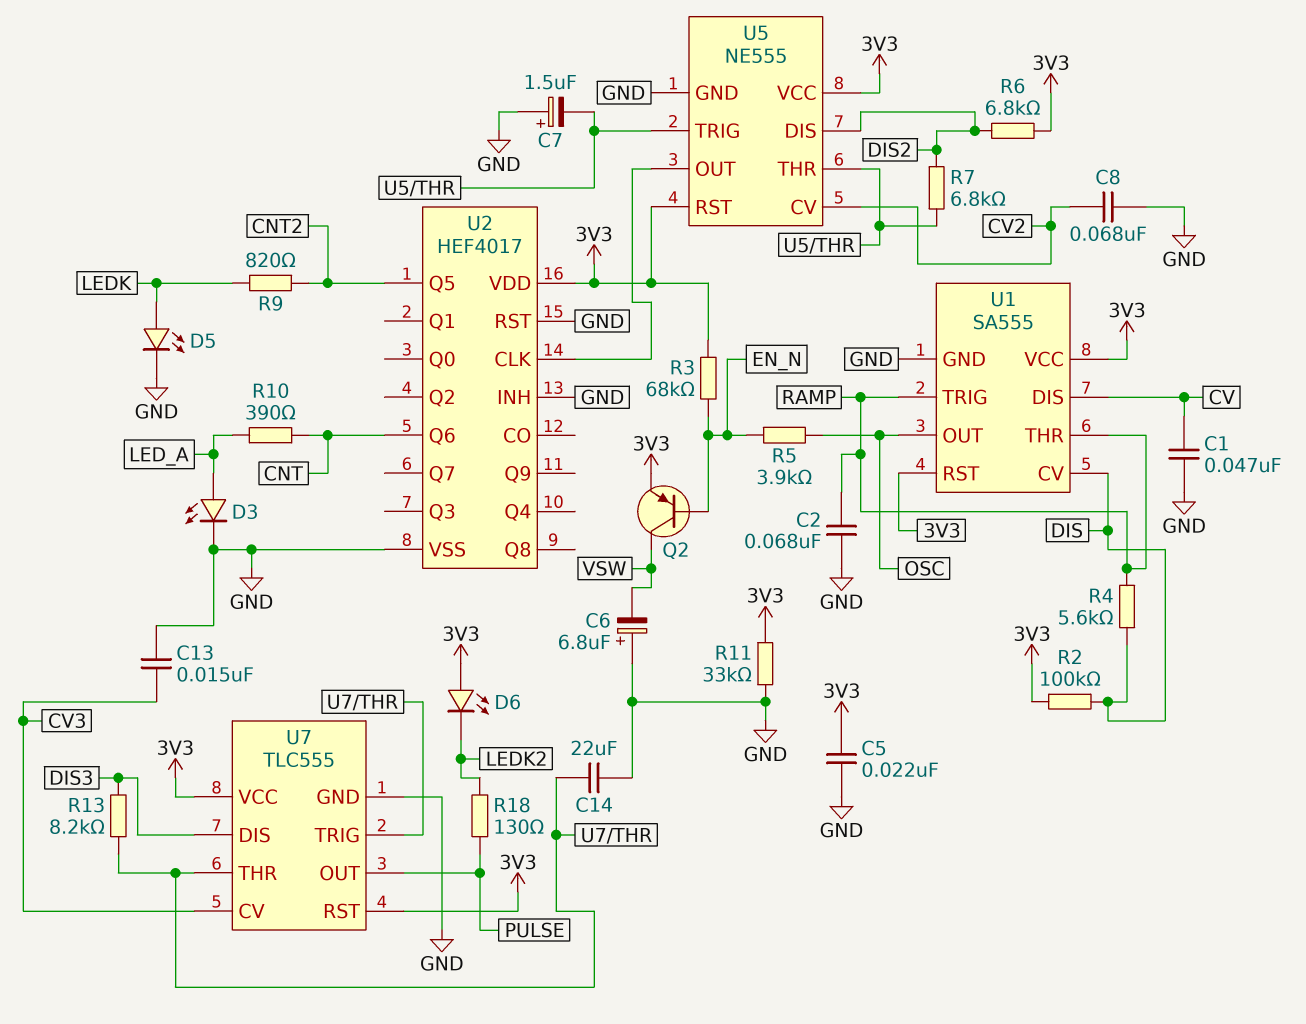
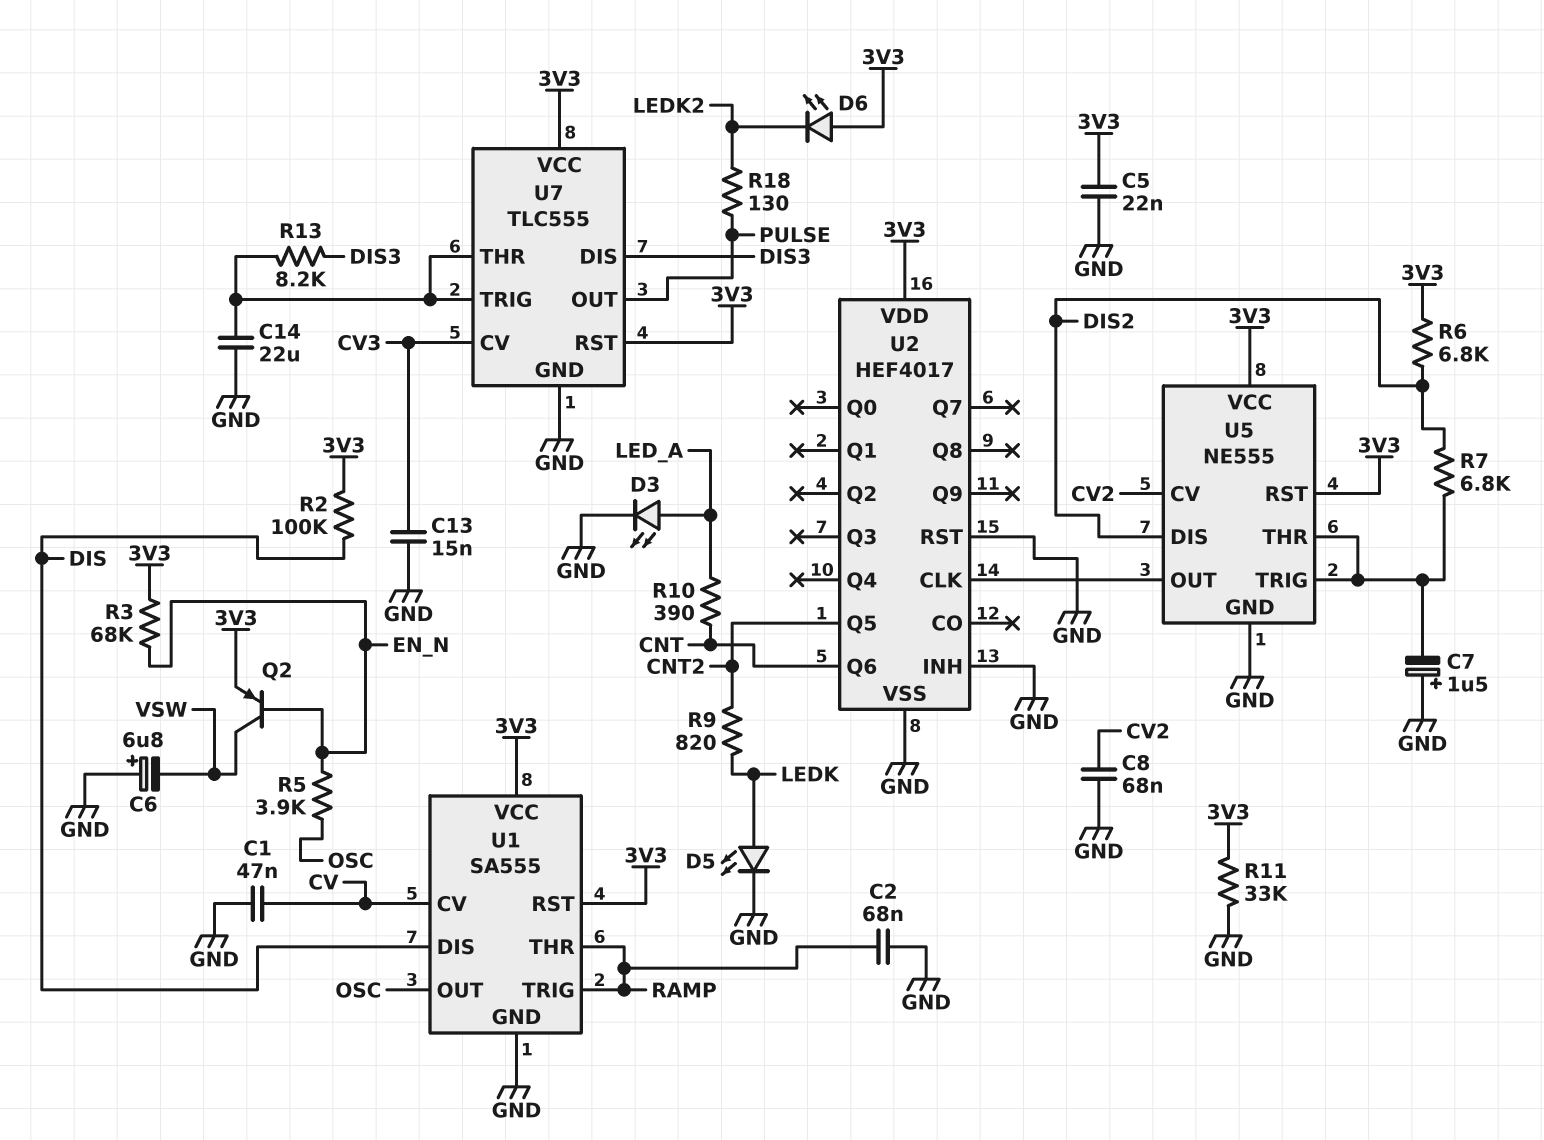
R4: 5.6k (DIS, RAMP) -> none
U1 pin CV: DIS -> CV
U1 pin DIS: CV -> DIS

